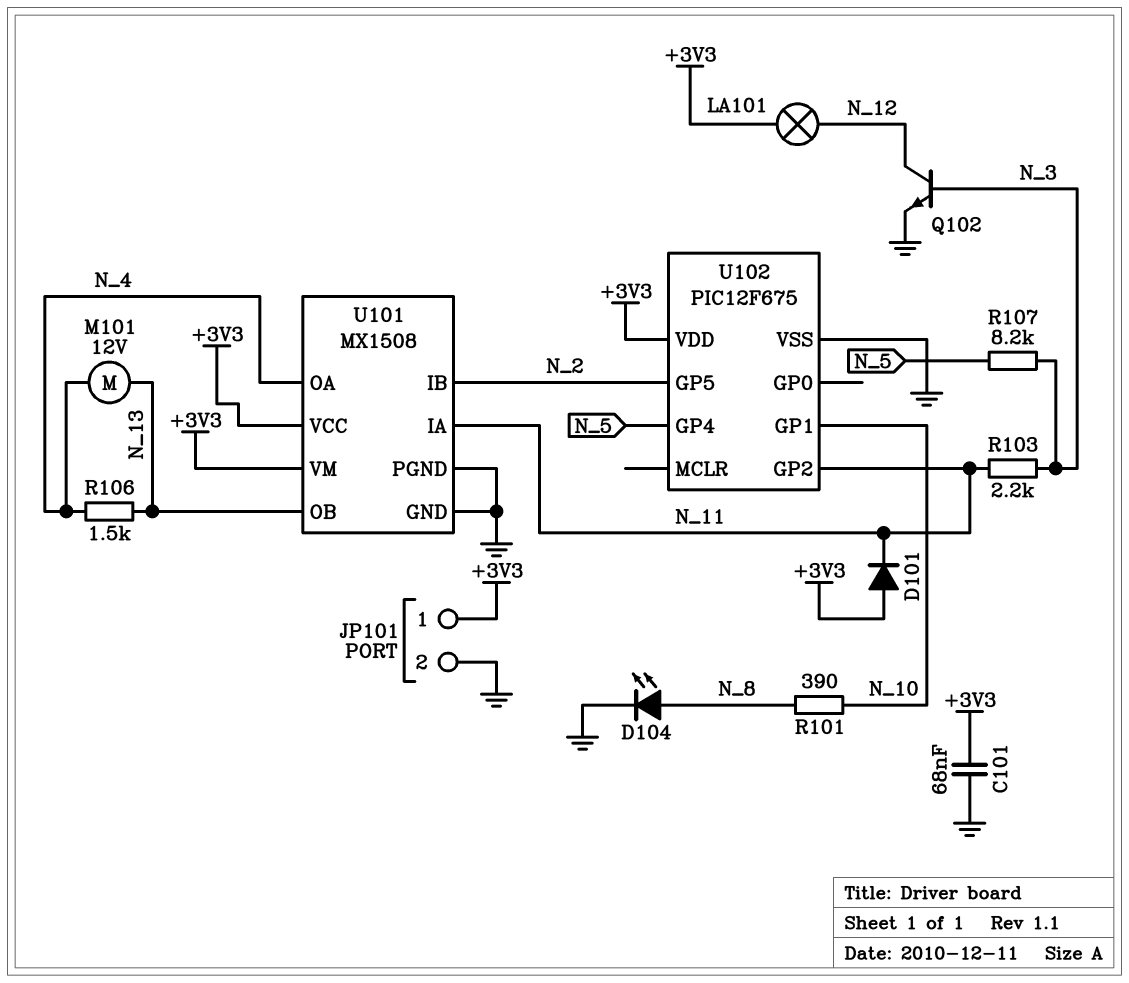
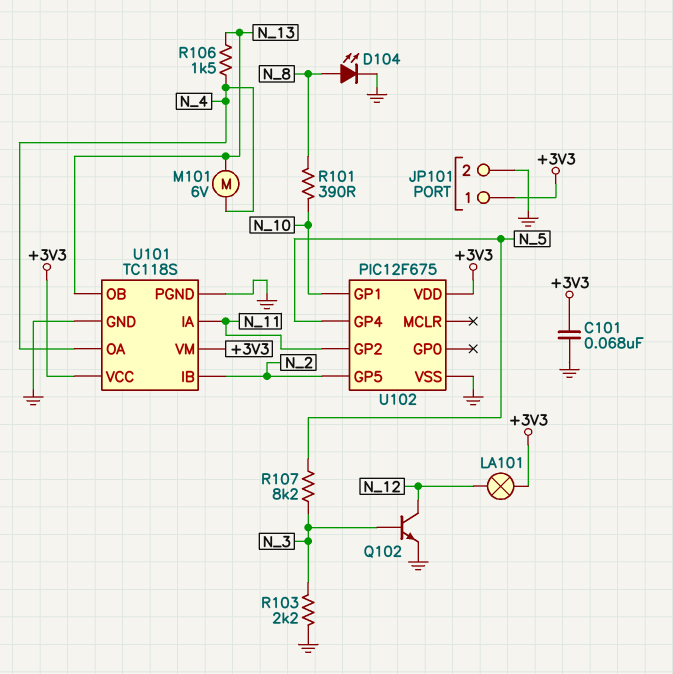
D101: diode (A +3V3, K N_11) -> none
M101: motor 12V (N_4, N_13) -> motor 6V (N_4, N_13)
R103: 2.2k (N_3, N_11) -> 2.2k (GND, N_3)
U101: MX1508 -> TC118S

